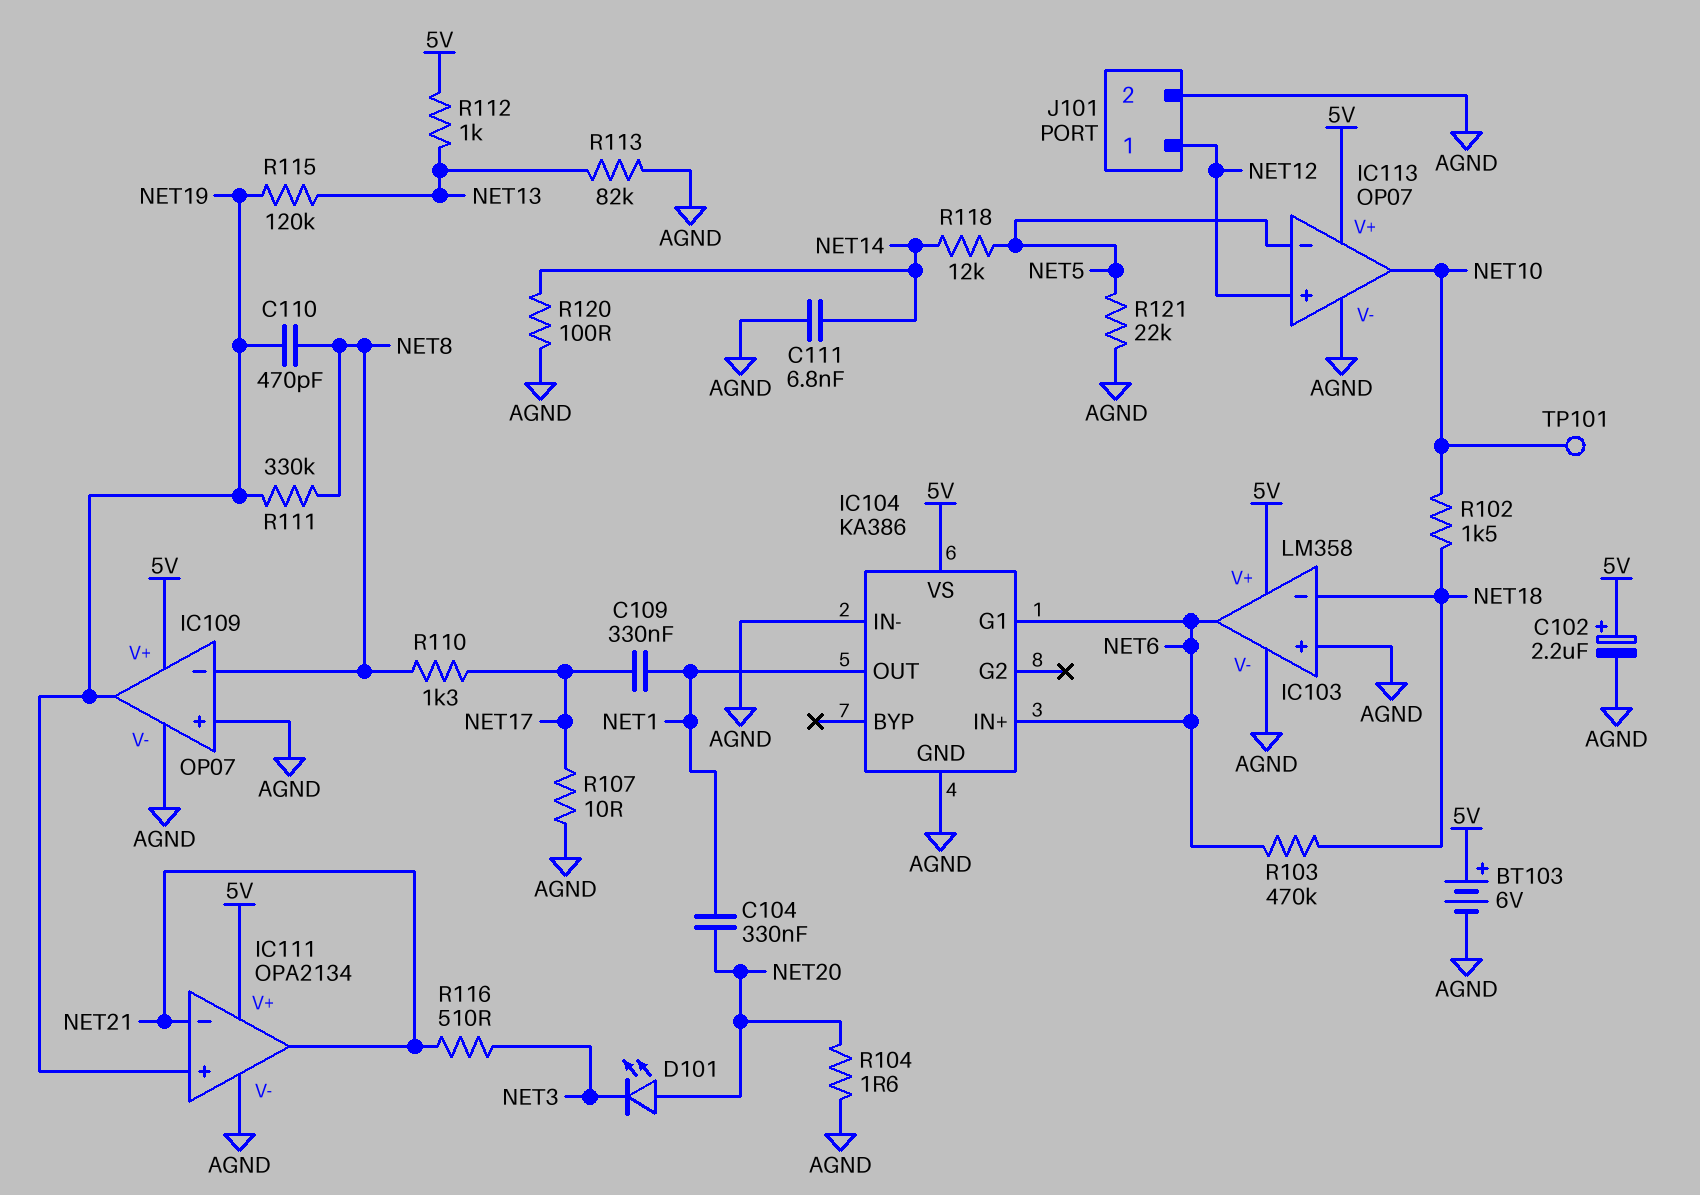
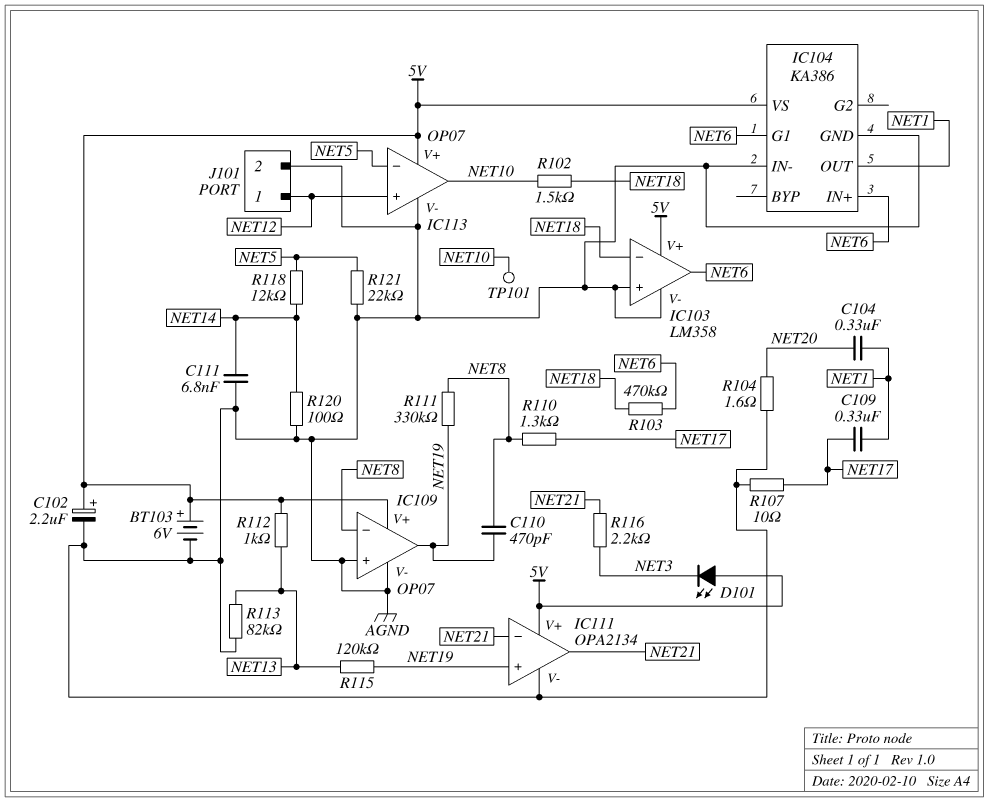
D101: LED (A NET20, K NET3) -> LED (A 5V, K NET3)
R116: 510 (NET3, NET21) -> 2.2k (NET3, NET21)

